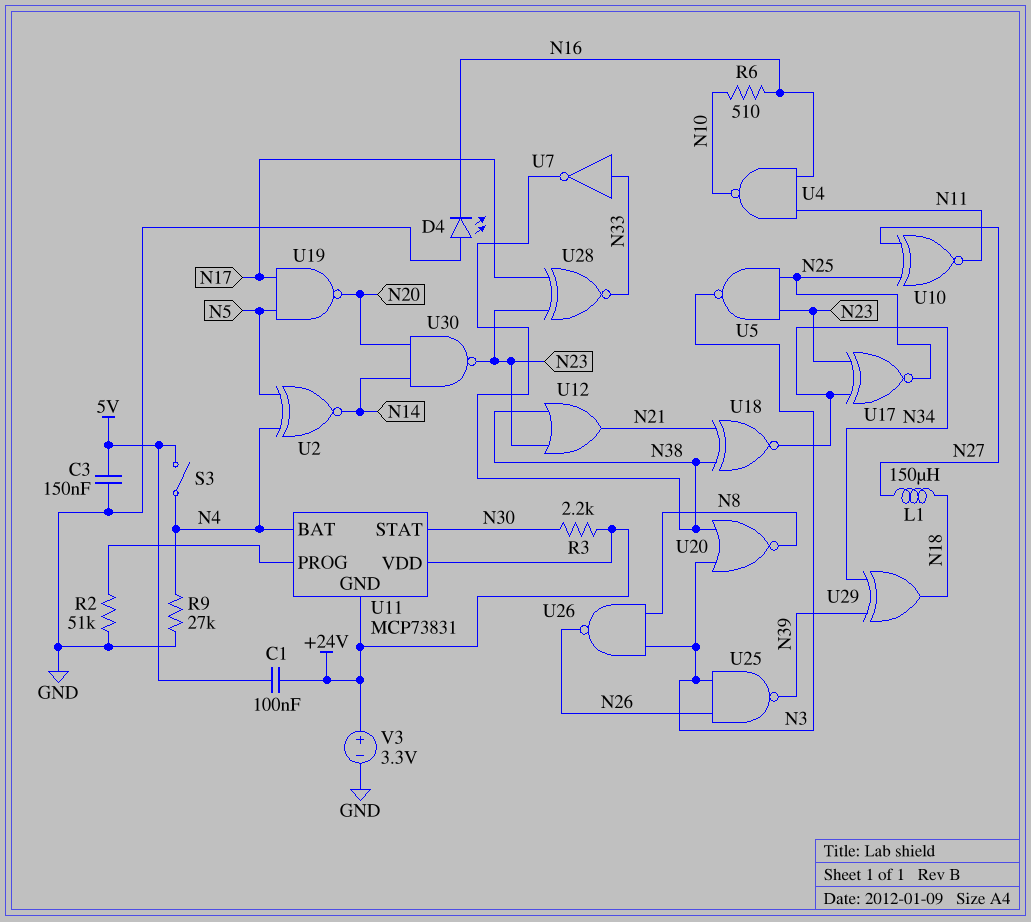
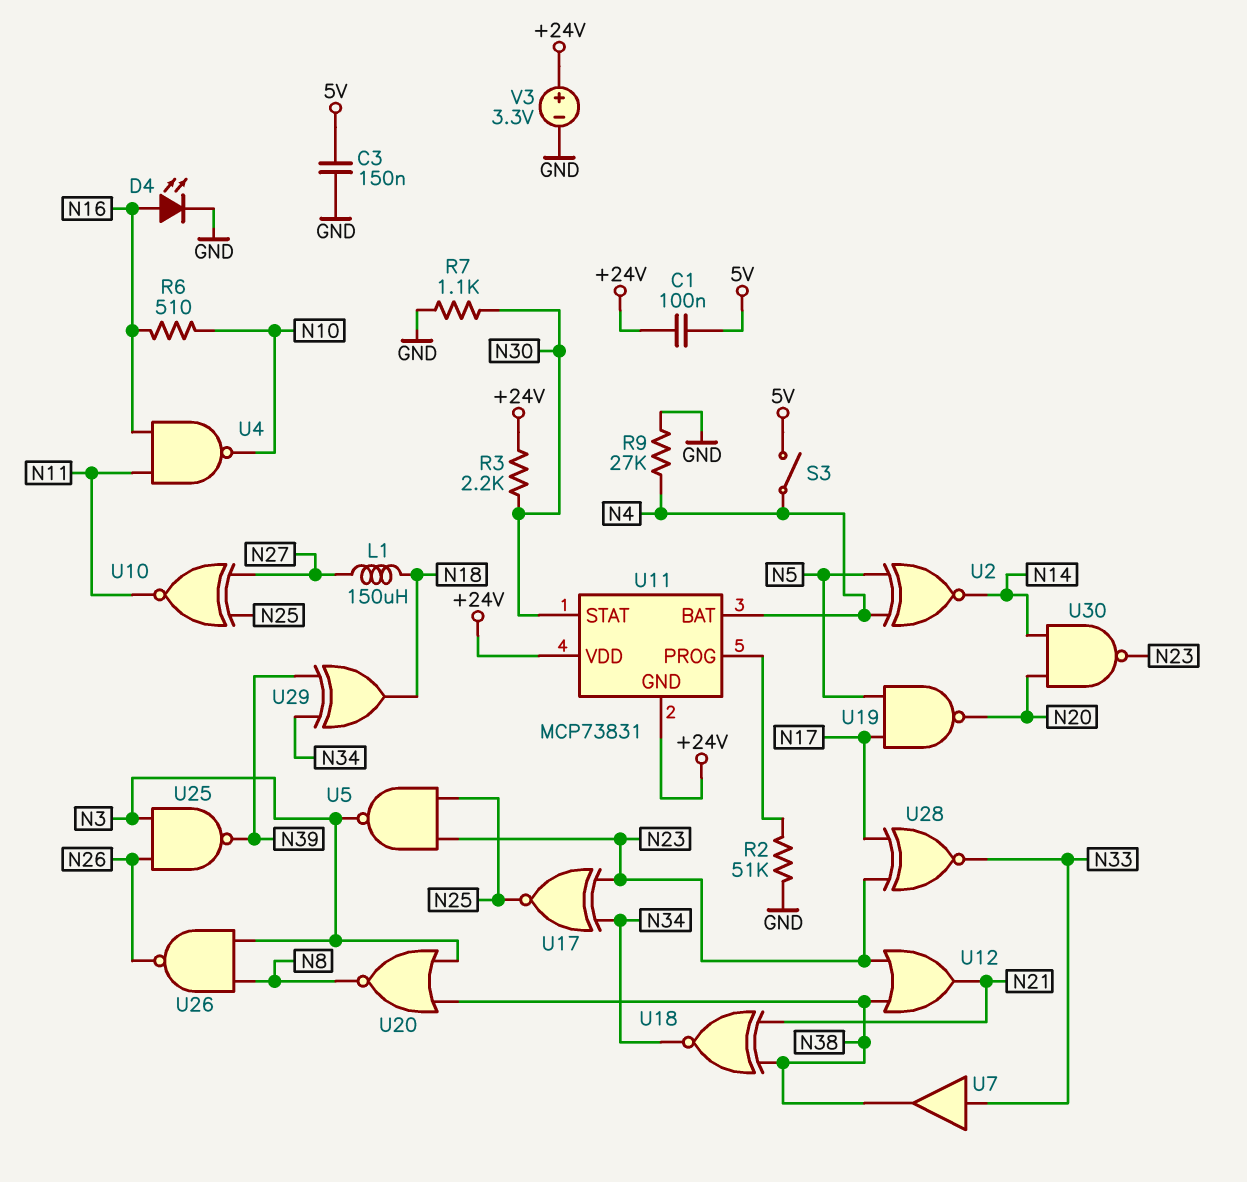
D4: LED (A GND, K N16) -> LED (A N16, K GND)
R7: none -> 1.1k (GND, N30)
U7: NOT (in N33, out N38) -> buffer (in N33, out N38)

